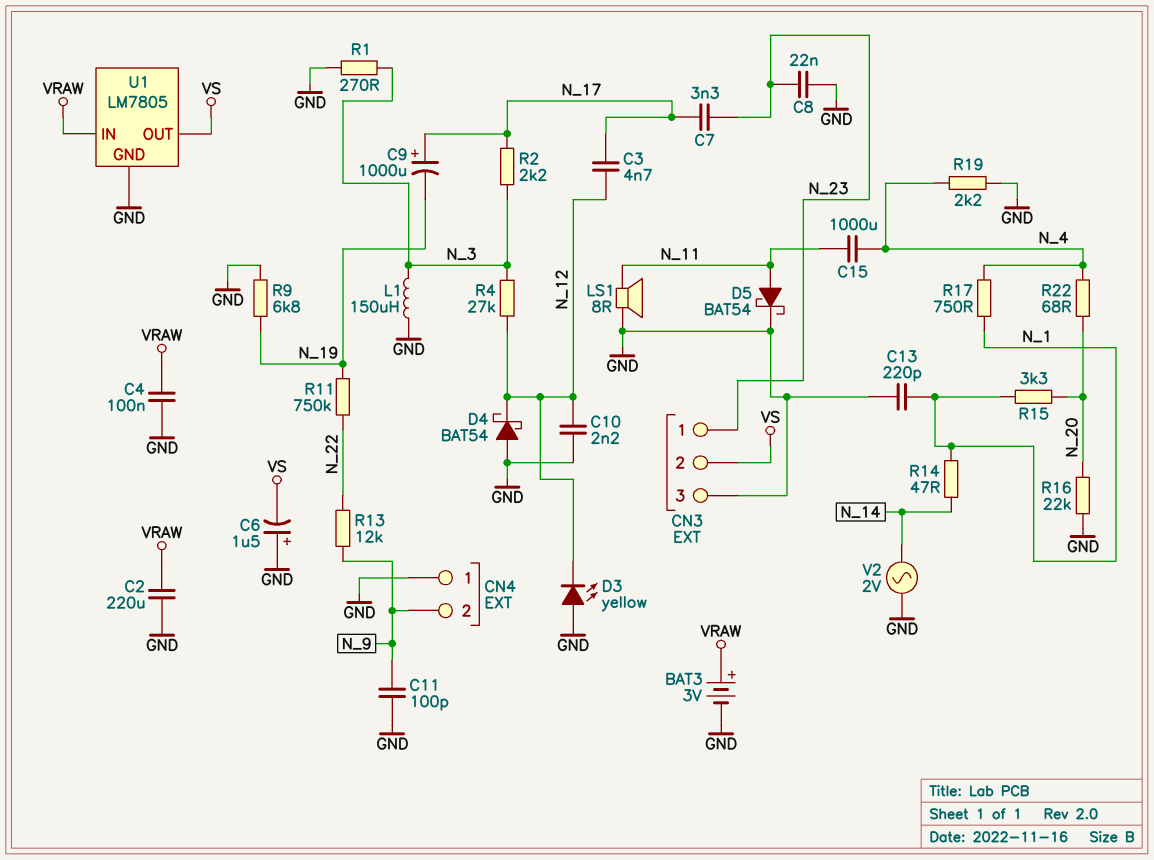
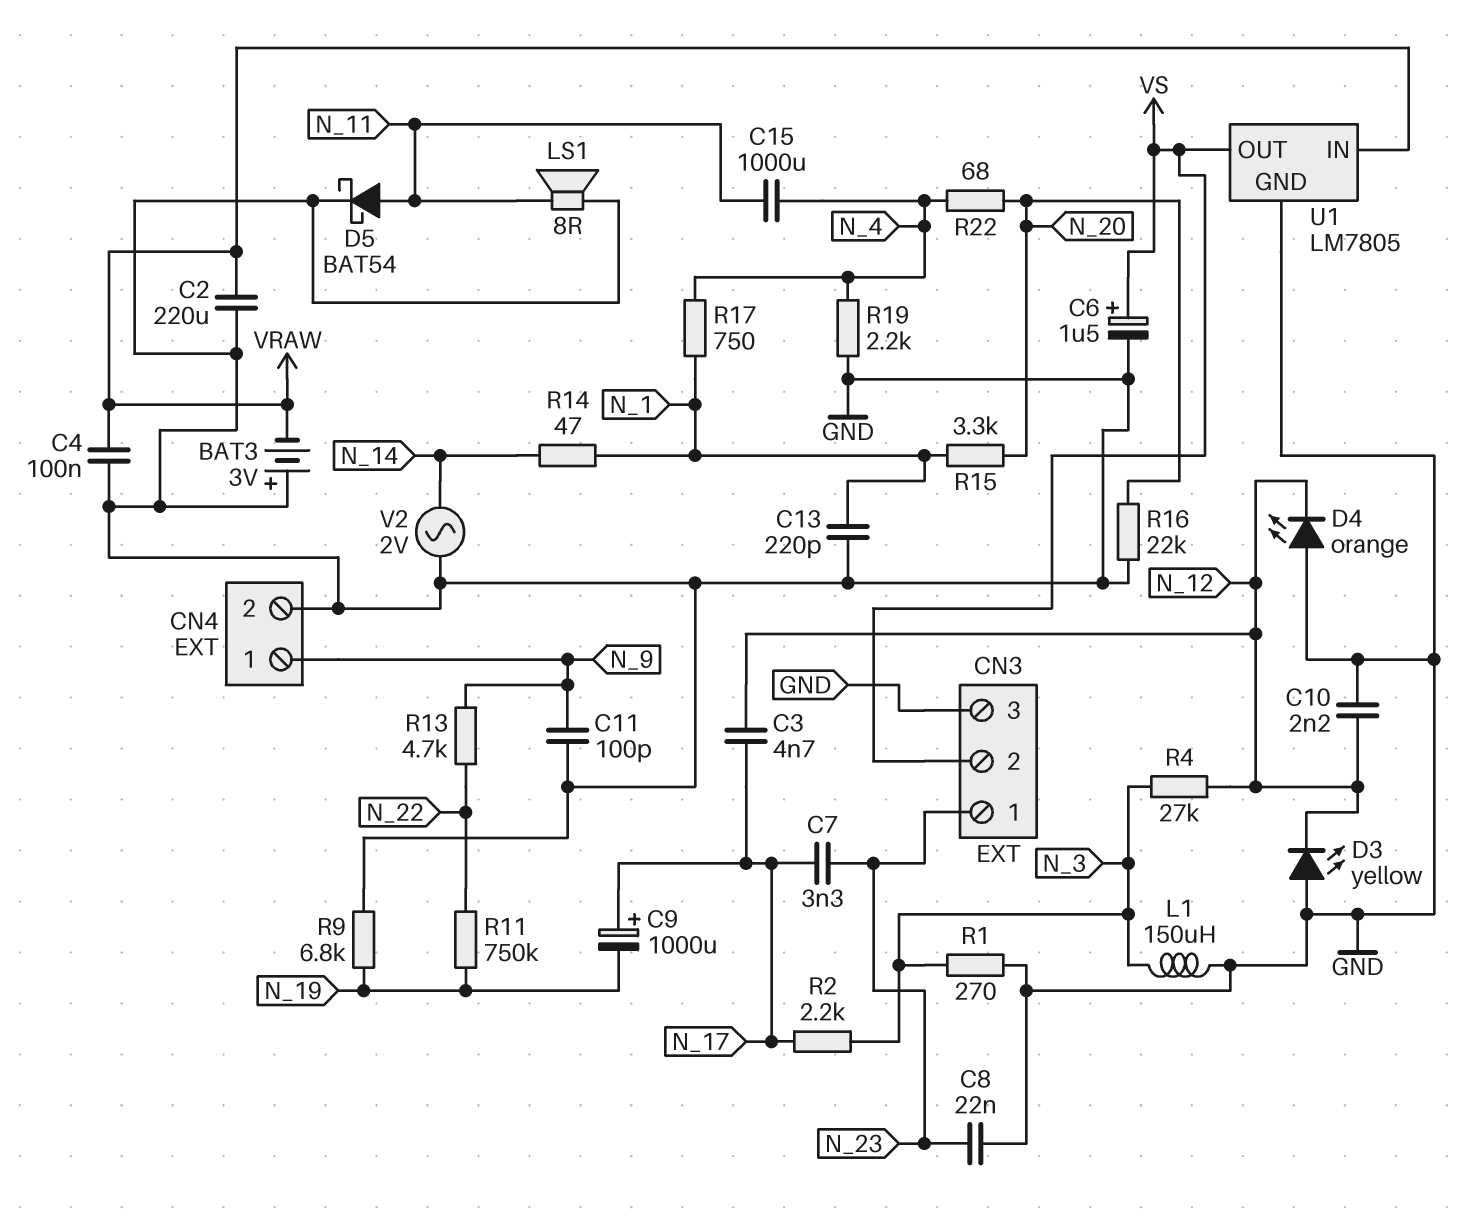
BAT3: 3V (plus VRAW, minus GND) -> 3V (plus GND, minus VRAW)
C6: 1.5uF (plus GND, minus VS) -> 1.5uF (plus VS, minus GND)
CN4 pin 1: GND -> N_9
CN4 pin 2: N_9 -> GND
D4: schottky BAT54 (A GND, K N_12) -> LED orange (A GND, K N_12)
R13: 12k (N_9, N_22) -> 4.7k (N_9, N_22)

